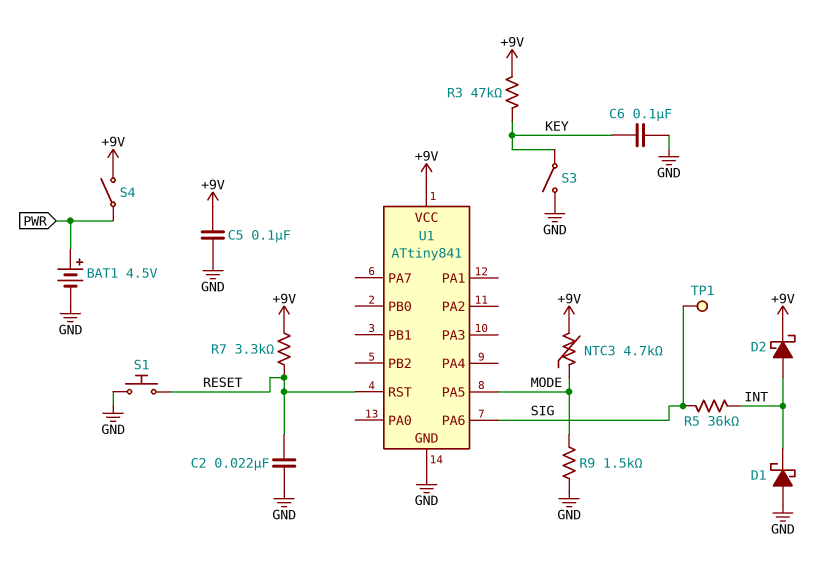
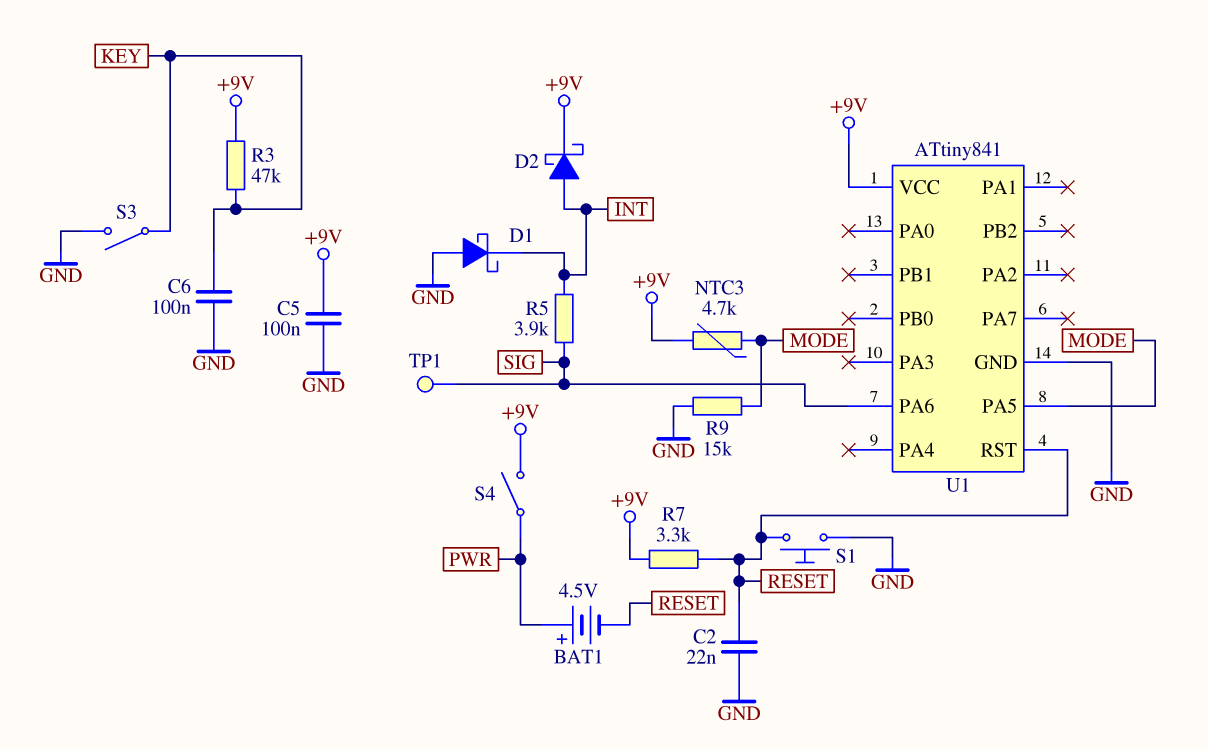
BAT1: 4.5V (plus PWR, minus GND) -> 4.5V (plus PWR, minus RESET)
R5: 36k (INT, SIG) -> 3.9k (INT, SIG)
R9: 1.5k (GND, MODE) -> 15k (GND, MODE)

